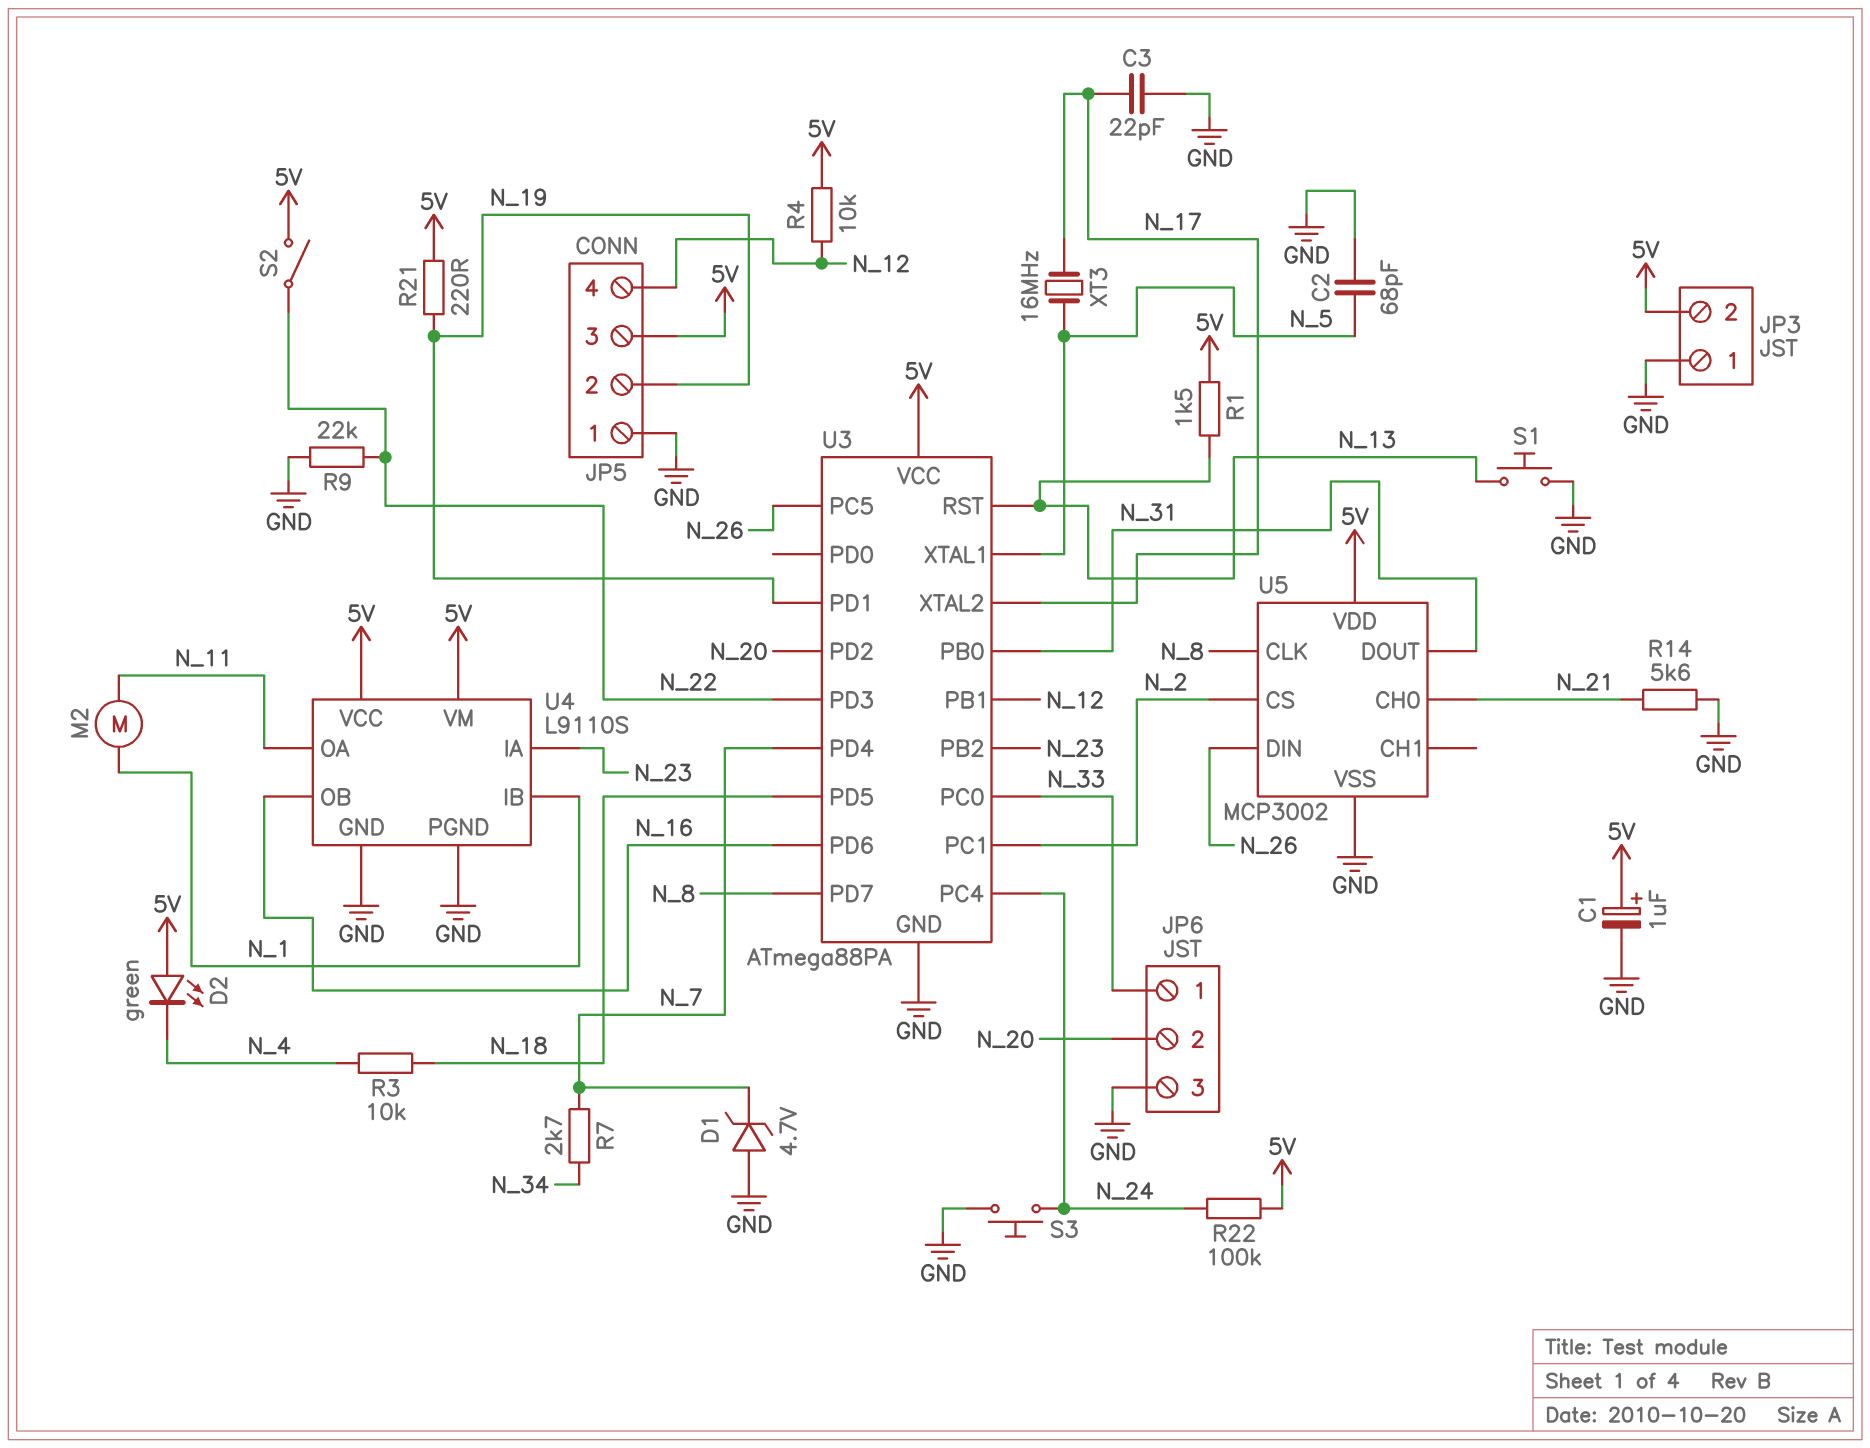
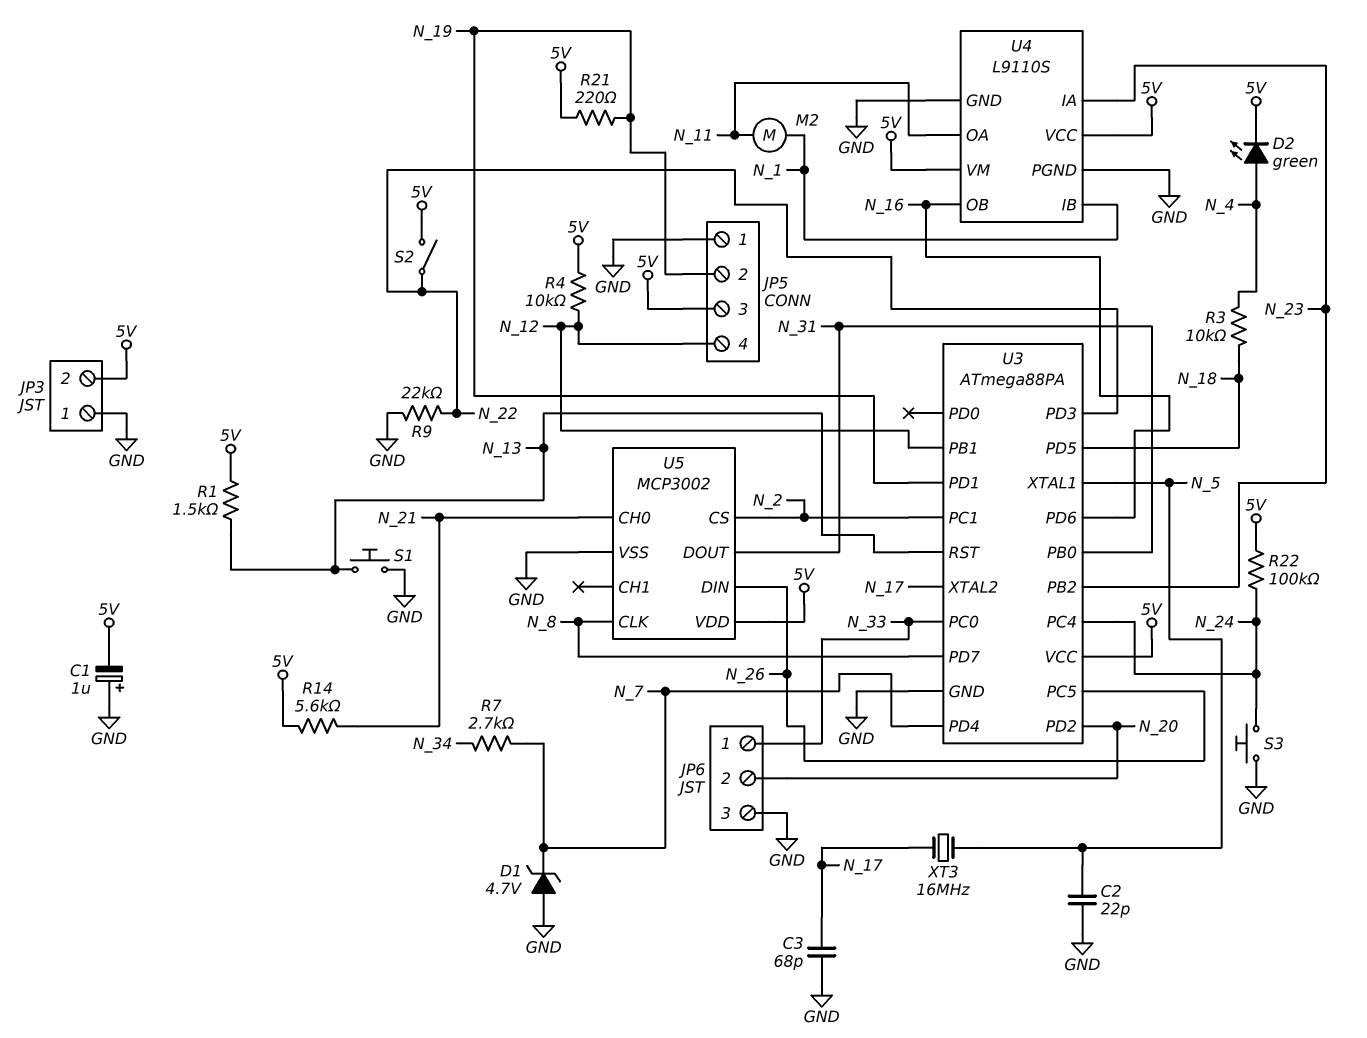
C1: 1uF (plus 5V, minus GND) -> 1uF (plus GND, minus 5V)
C2: 68pF (GND, N_5) -> 22pF (GND, N_5)
C3: 22pF (GND, N_17) -> 68pF (GND, N_17)
D2: LED green (A 5V, K N_4) -> LED green (A N_4, K 5V)
R14: 5.6k (GND, N_21) -> 5.6k (5V, N_21)

